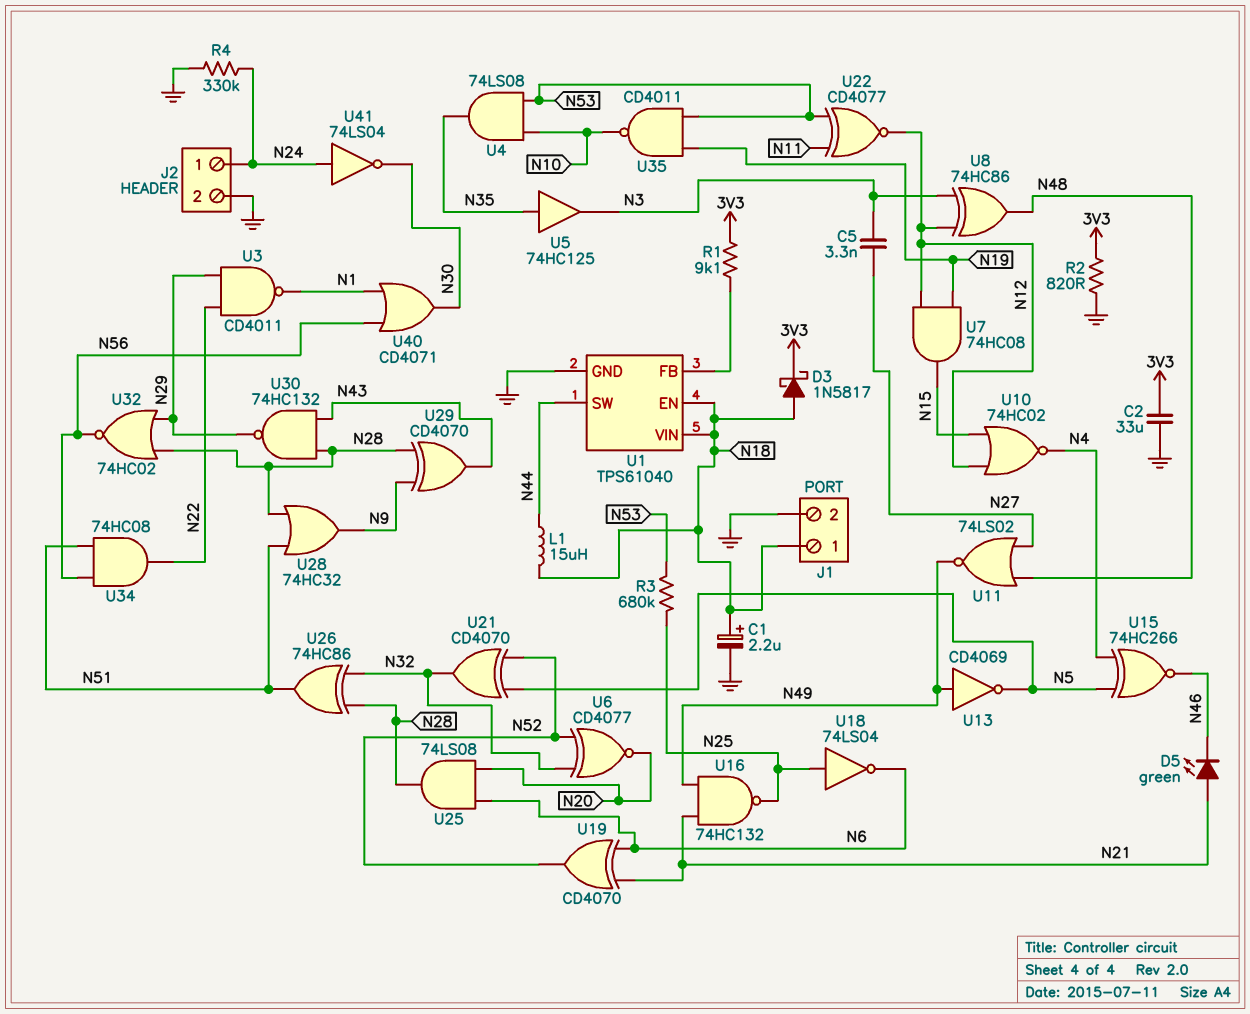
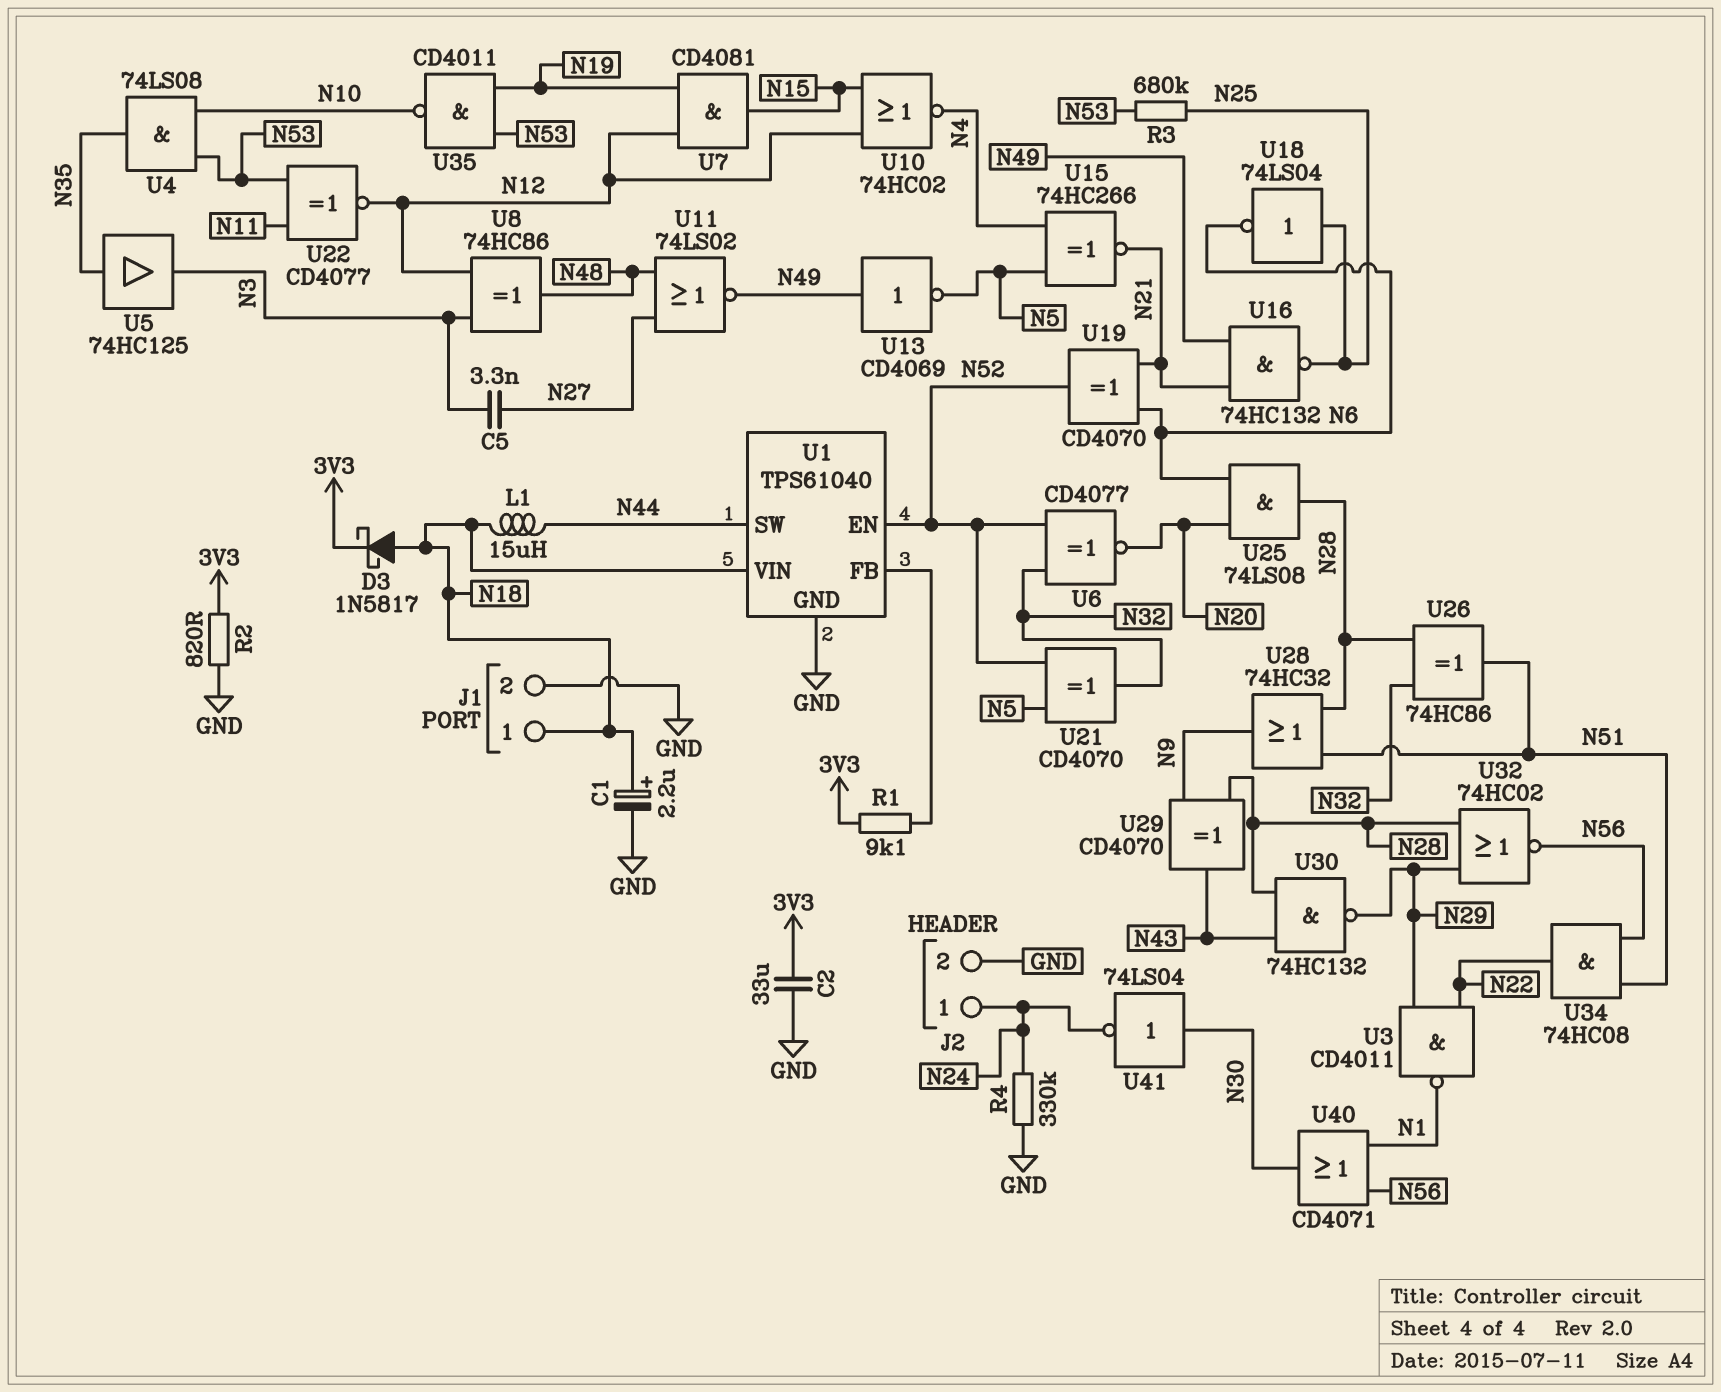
D5: LED green (A N21, K N46) -> none
U1 pin EN: N18 -> N52
U7: AND 74HC08 (in N12, in N19, out N15) -> AND CD4081 (in N12, in N19, out N15)
U15: XNOR 74HC266 (in N4, in N5, out N46) -> XNOR 74HC266 (in N4, in N5, out N21)
U41: NOT 74LS04 (in N24, out N30) -> NOT 74LS04 (in N30, out N24)

